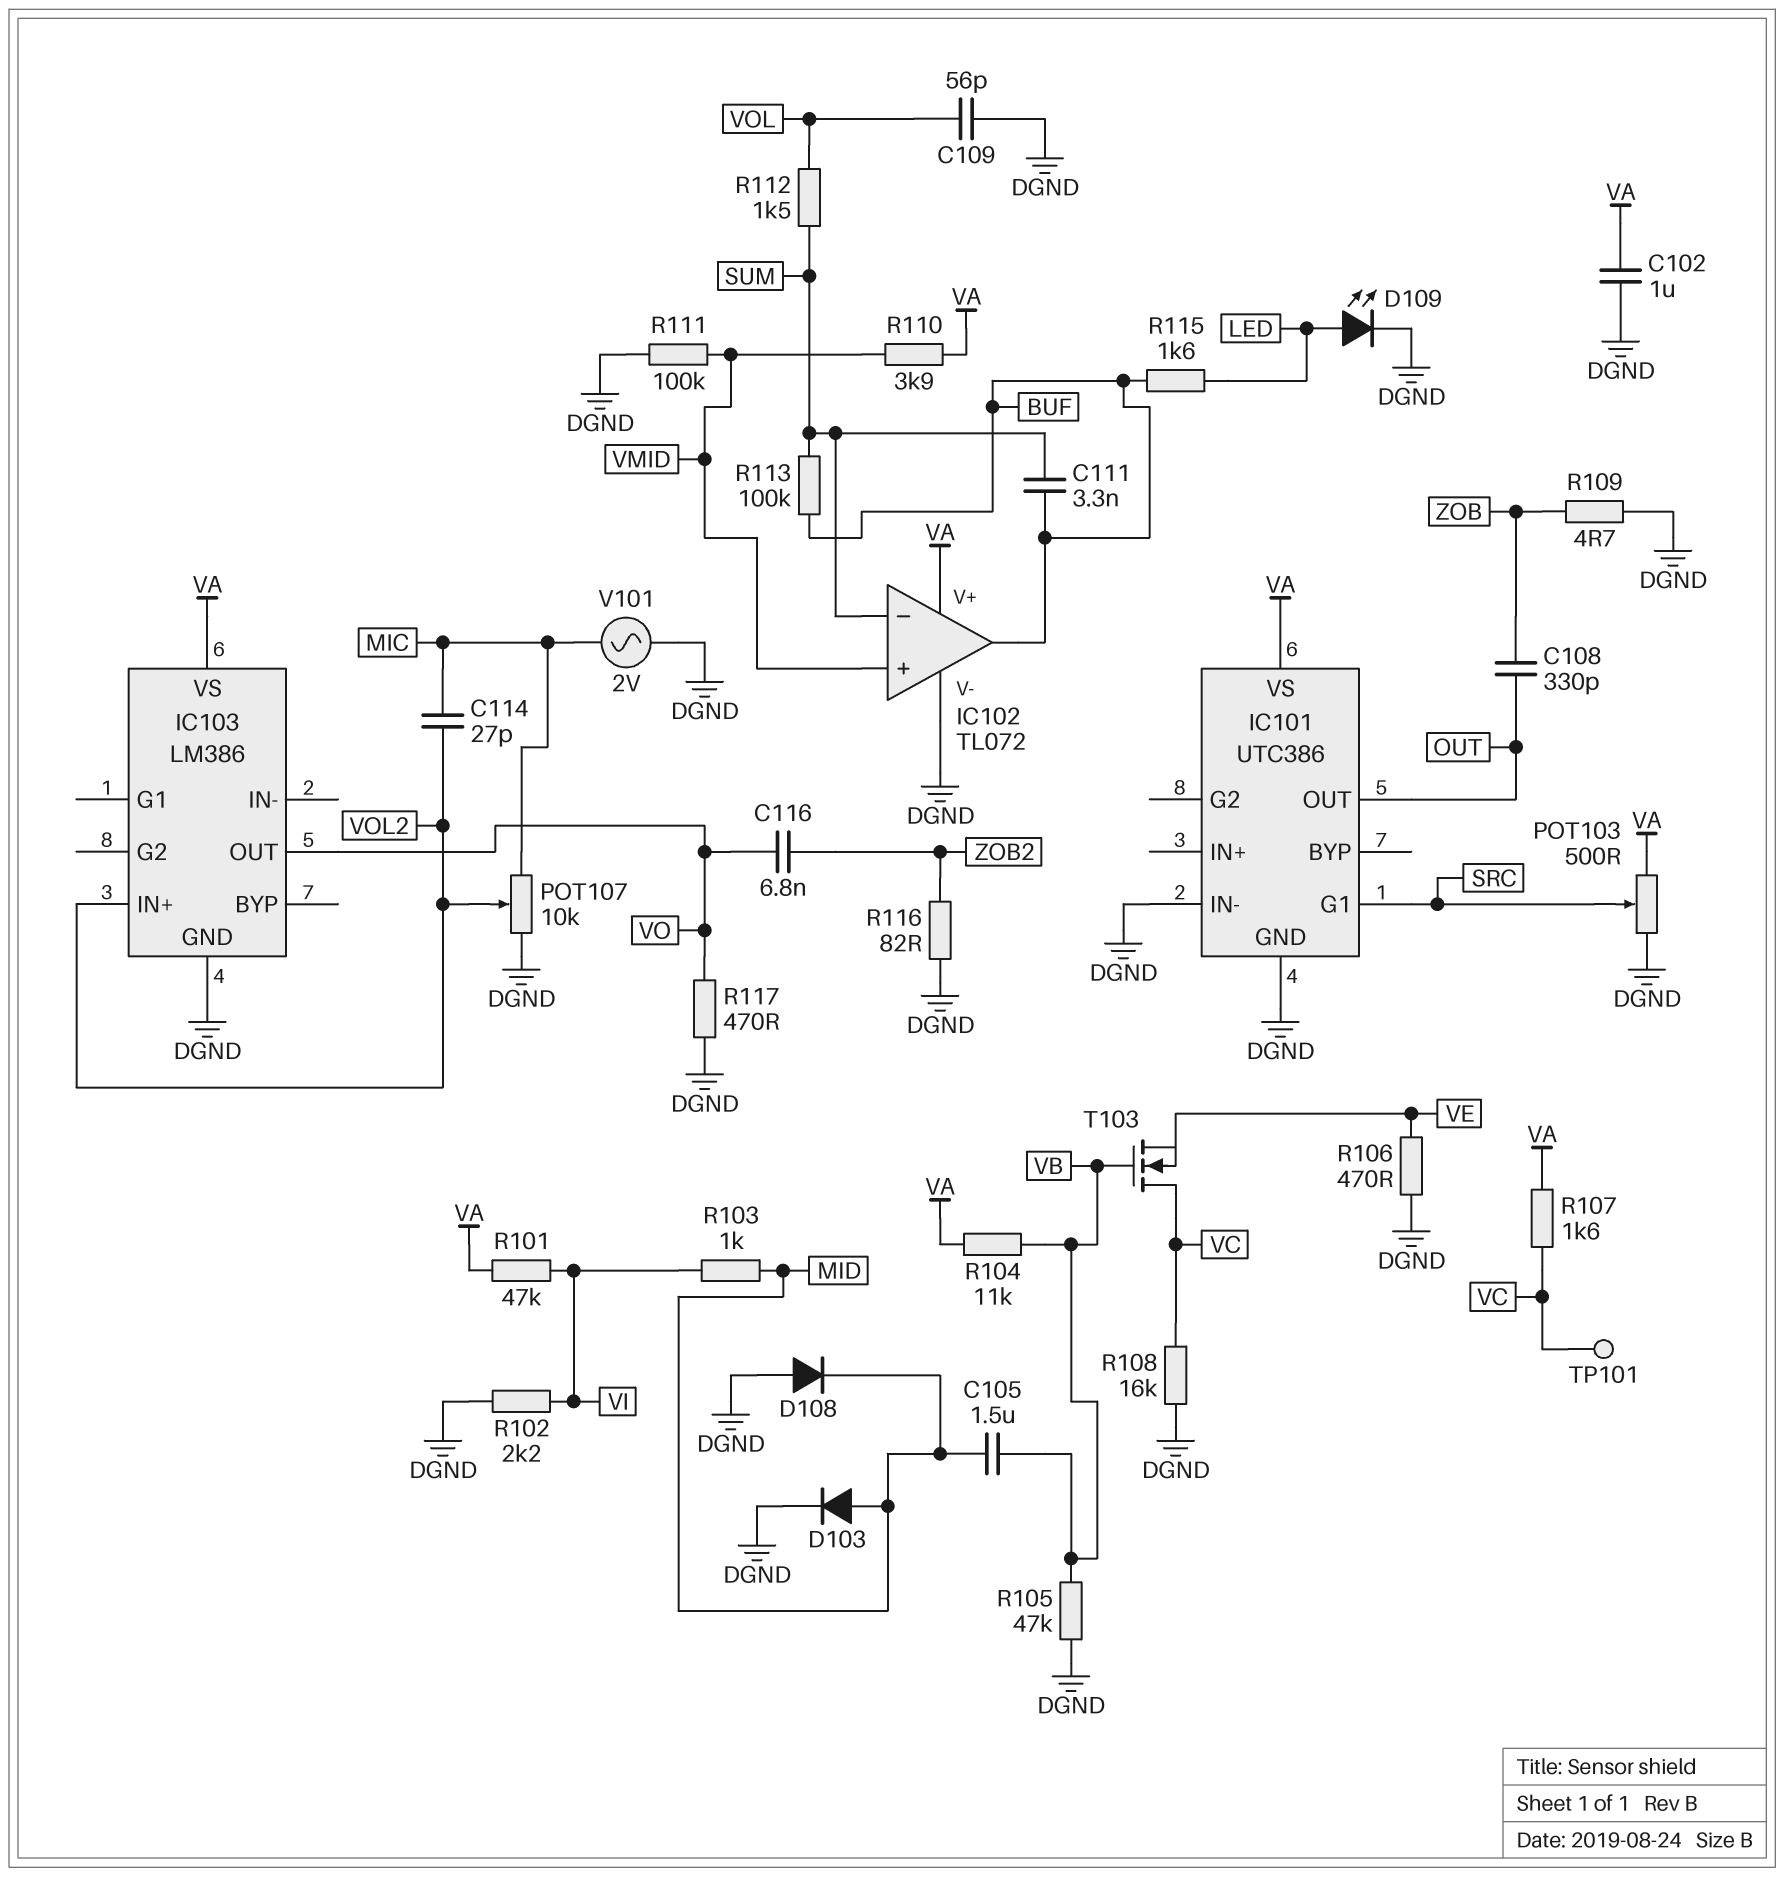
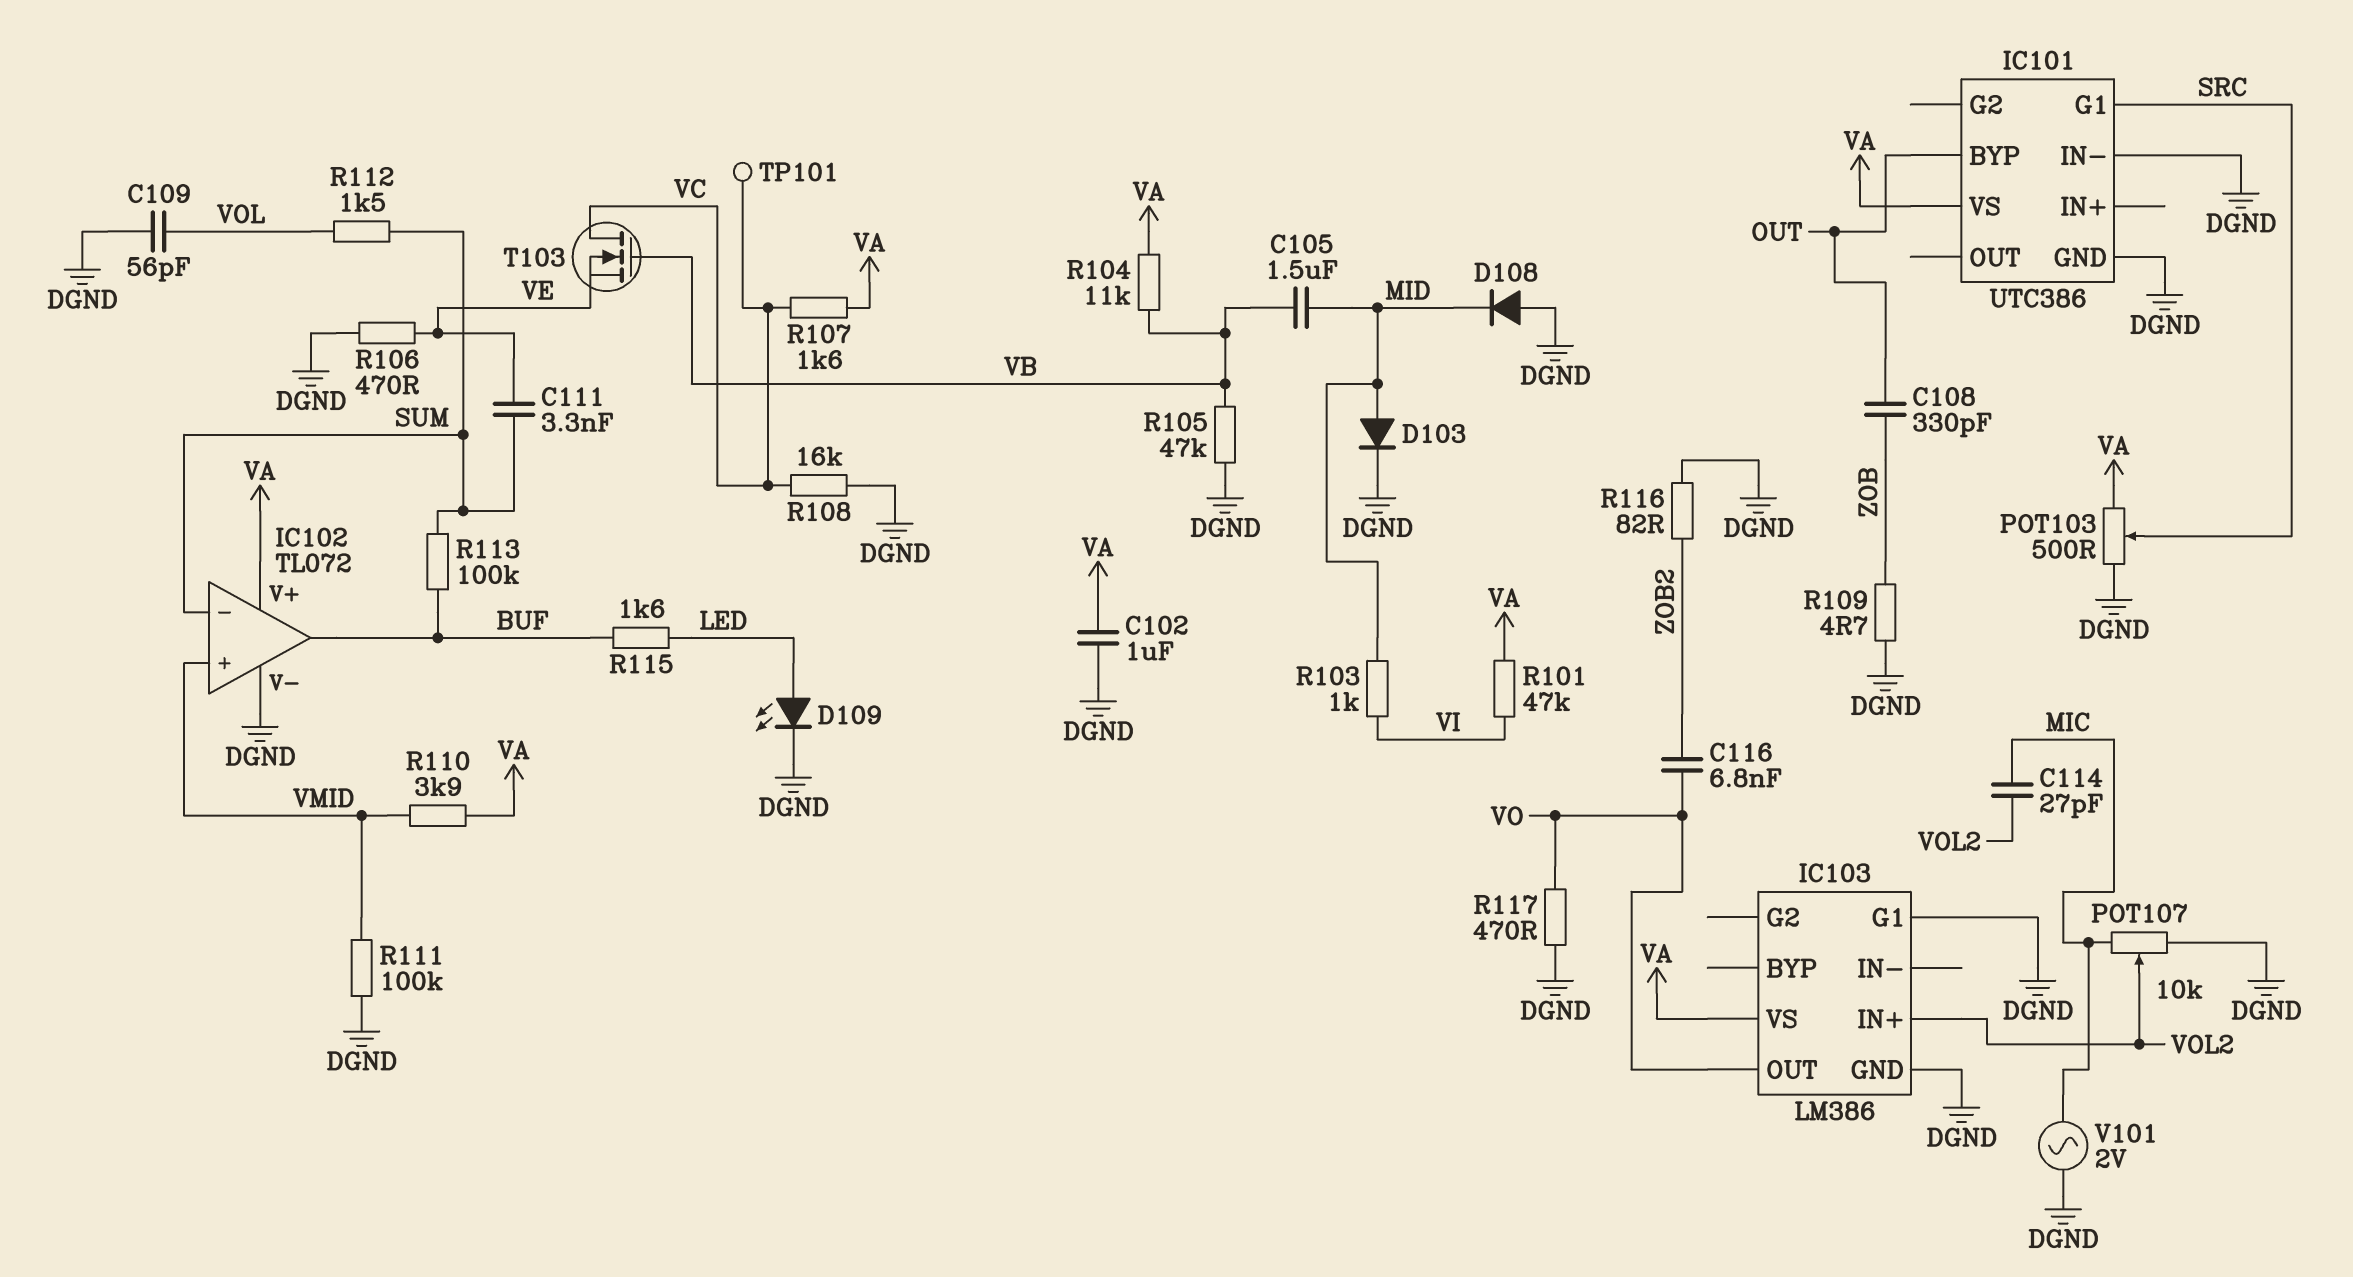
C111: 3.3nF (BUF, SUM) -> 3.3nF (SUM, VE)
IC101 pin BYP: none -> OUT
IC101 pin OUT: OUT -> none
IC103 pin G1: none -> DGND
R102: 2.2k (DGND, VI) -> none

